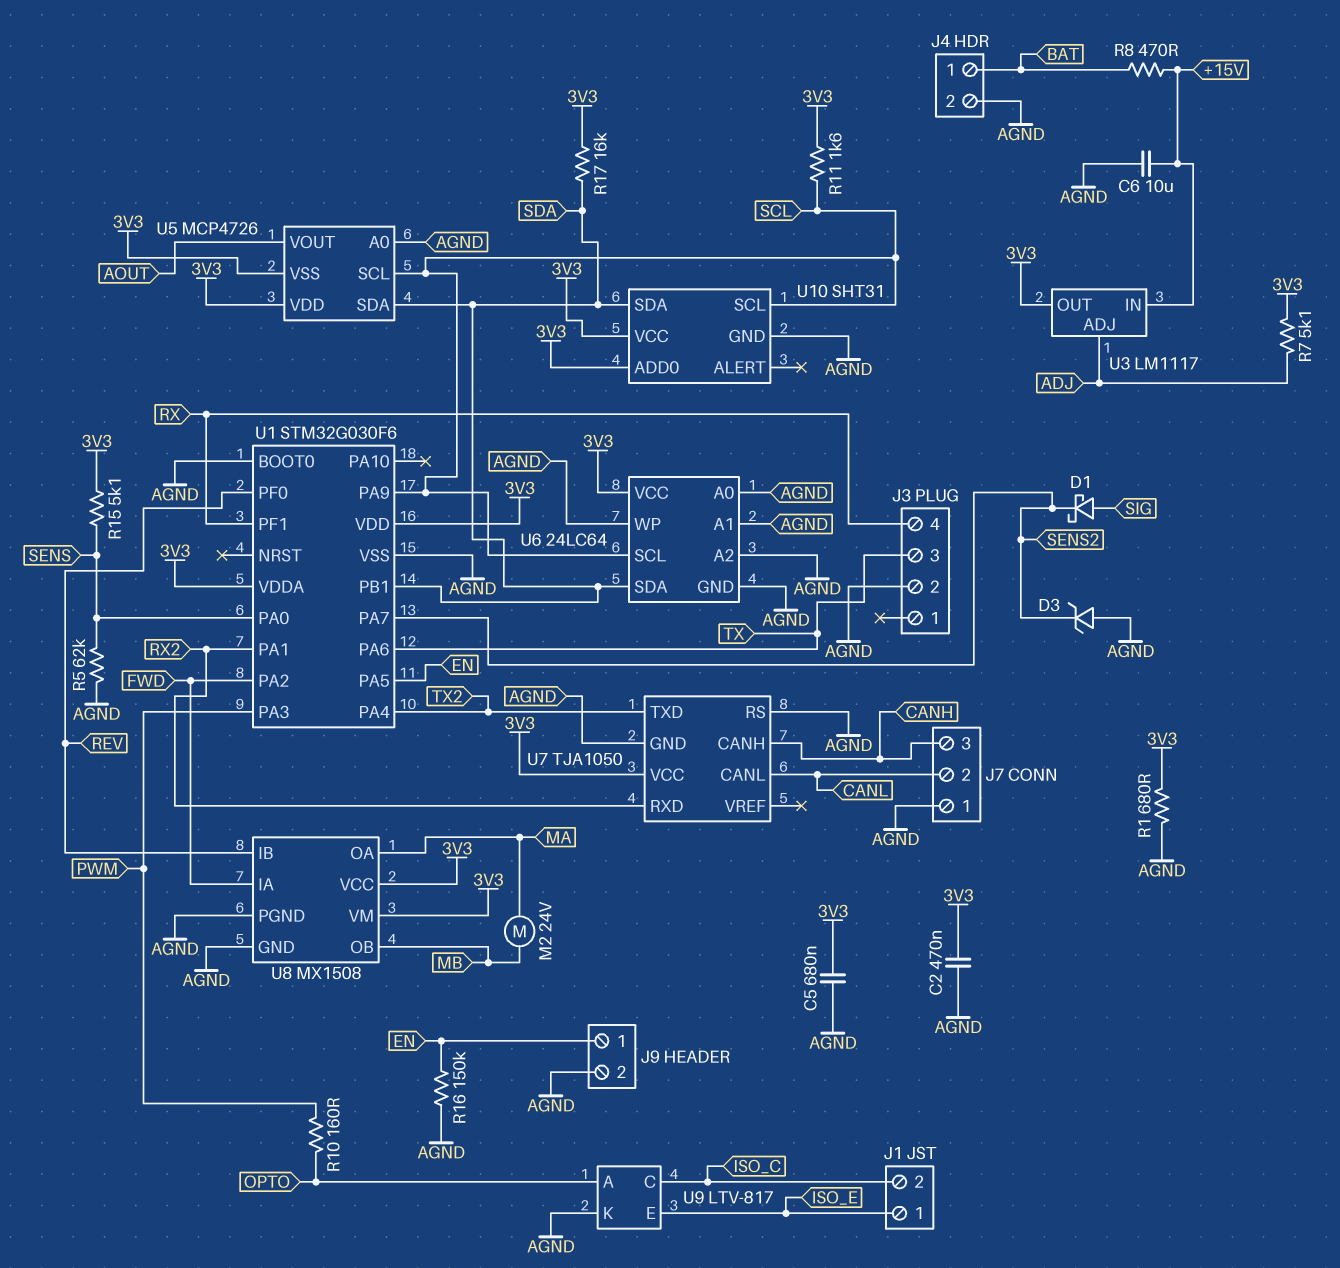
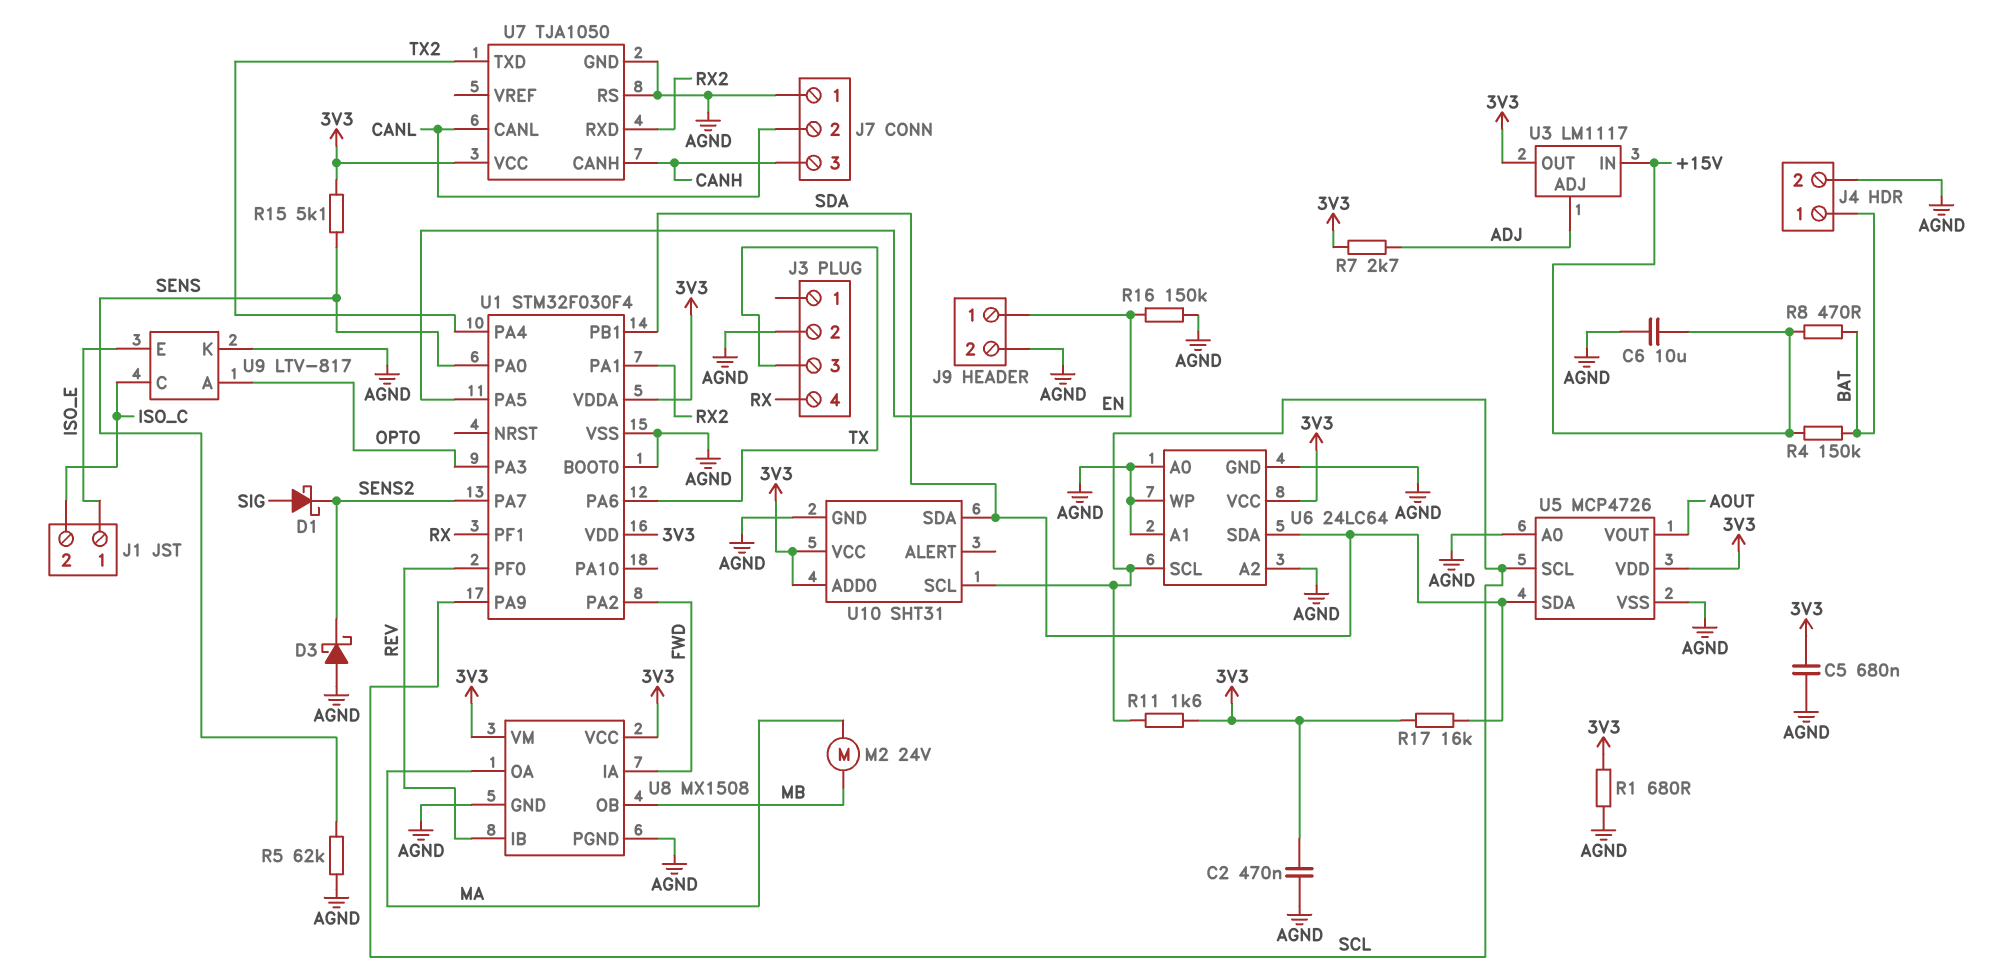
D3: zener (A AGND, K SENS2) -> schottky (A AGND, K SENS2)
R4: none -> 150k (+15V, BAT)
R7: 5.1k (3V3, ADJ) -> 2.7k (3V3, ADJ)
R10: 160 (OPTO, PWM) -> none
U1: STM32G030F6 -> STM32F030F4
U1 pin PA3: PWM -> OPTO
U5 pin VSS: 3V3 -> AGND

